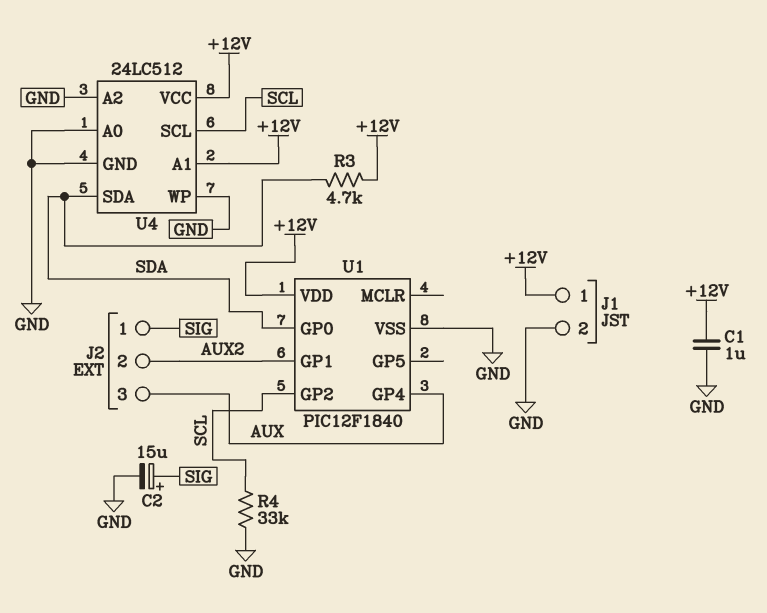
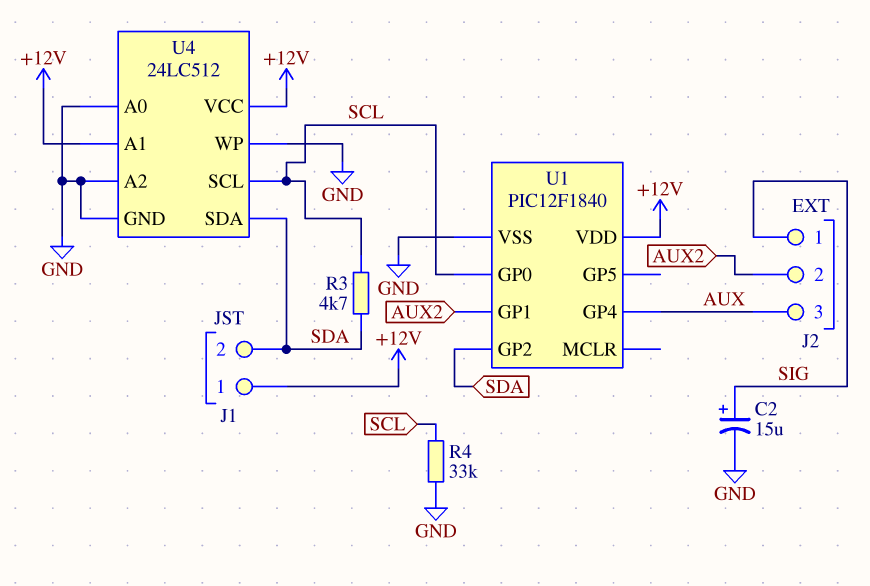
C1: 1uF (+12V, GND) -> none
J1 pin 2: GND -> SDA
R3: 4.7k (+12V, SDA) -> 4.7k (SCL, SDA)
U1 pin GP0: SDA -> SCL
U1 pin GP2: SCL -> SDA

